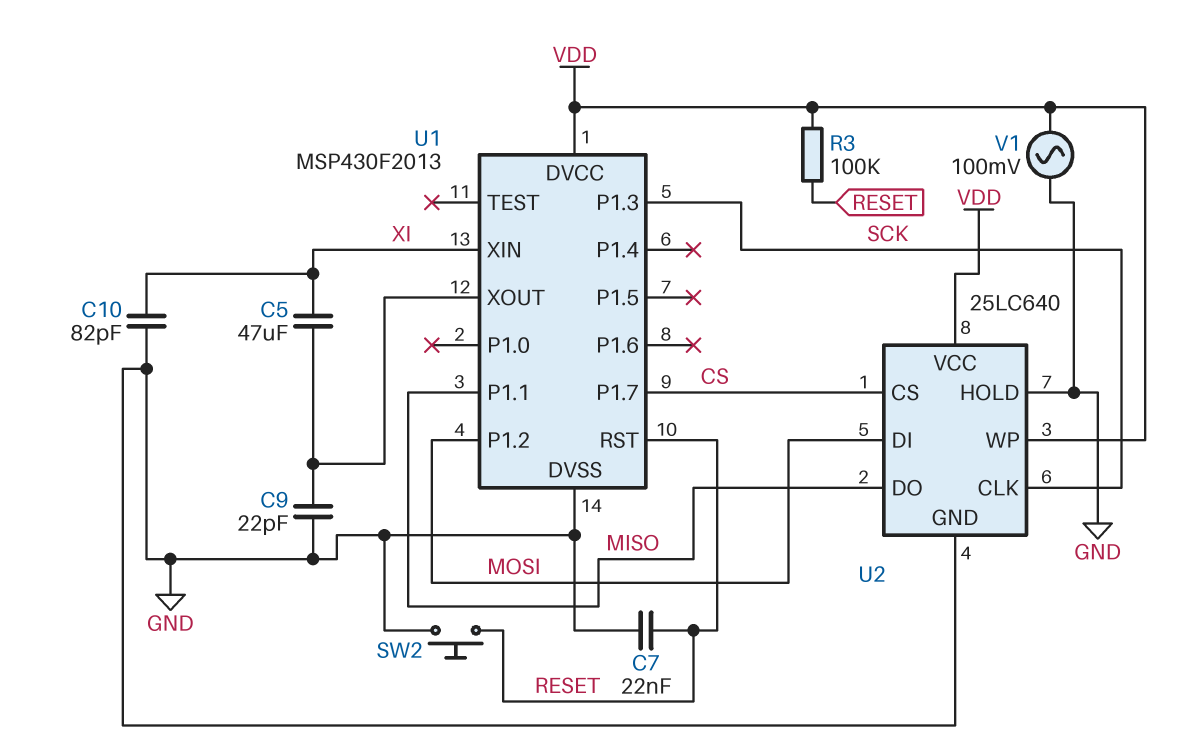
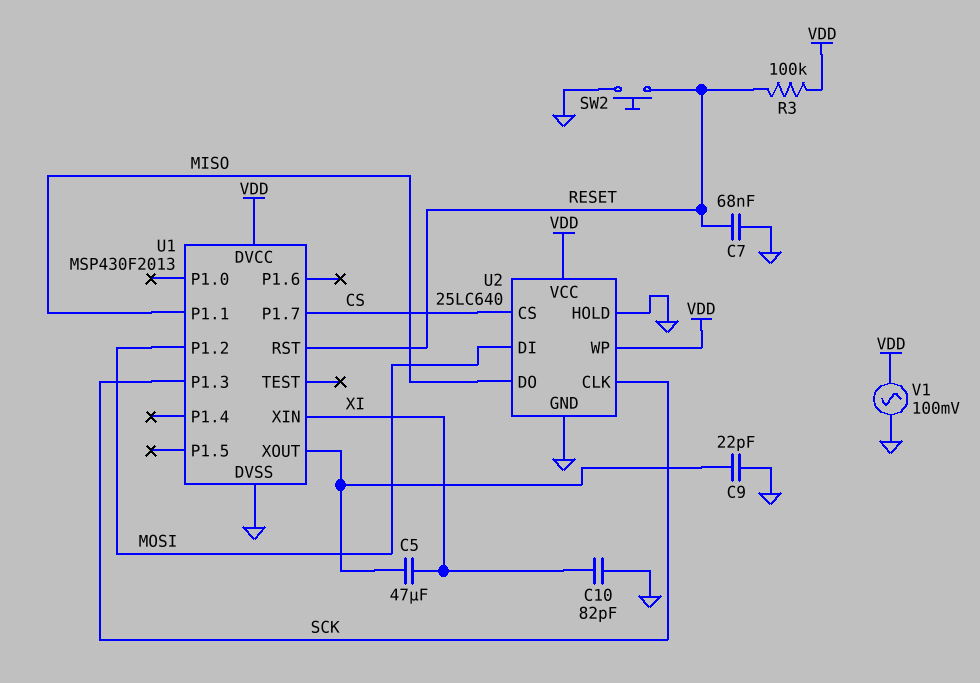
C7: 22nF (GND, RESET) -> 68nF (GND, RESET)

